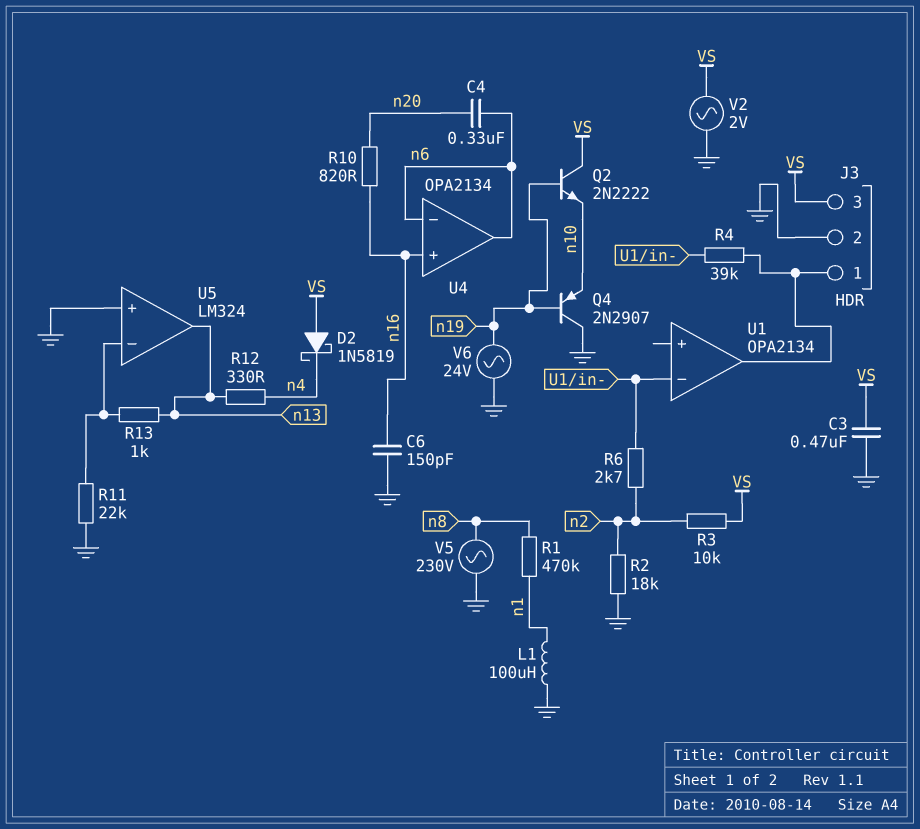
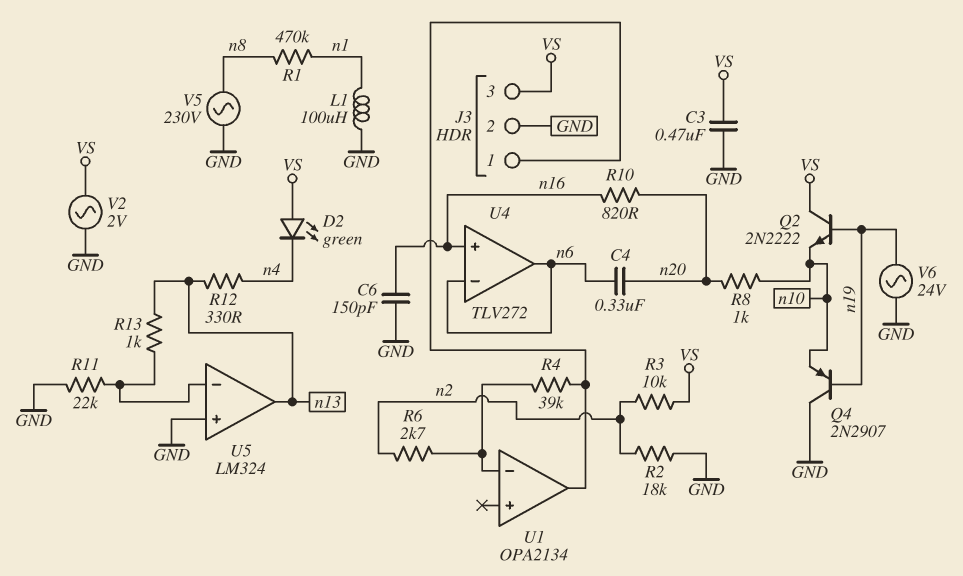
D2: schottky 1N5819 (A VS, K n4) -> LED green (A VS, K n4)
R8: none -> 1k (n10, n20)
U4: OPA2134 -> TLV272

